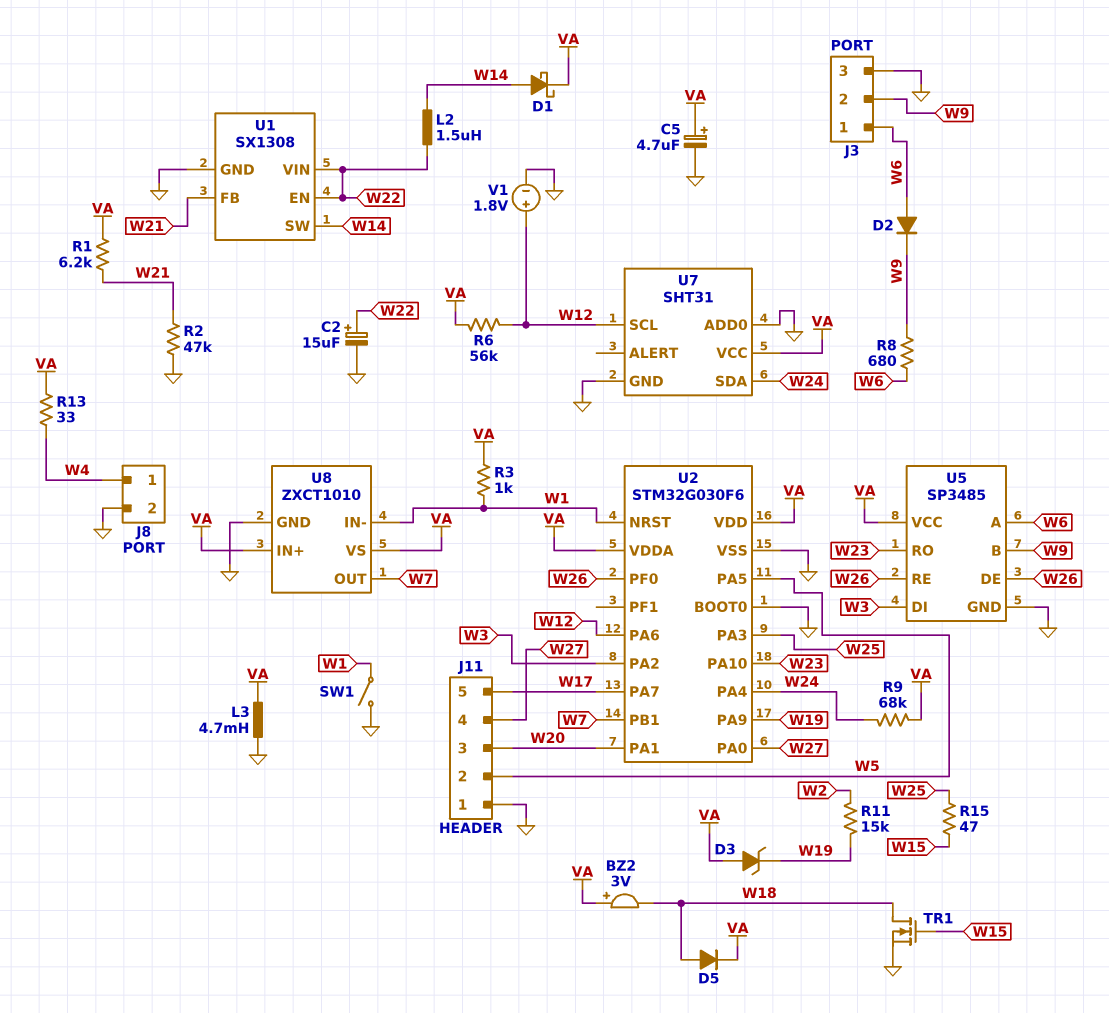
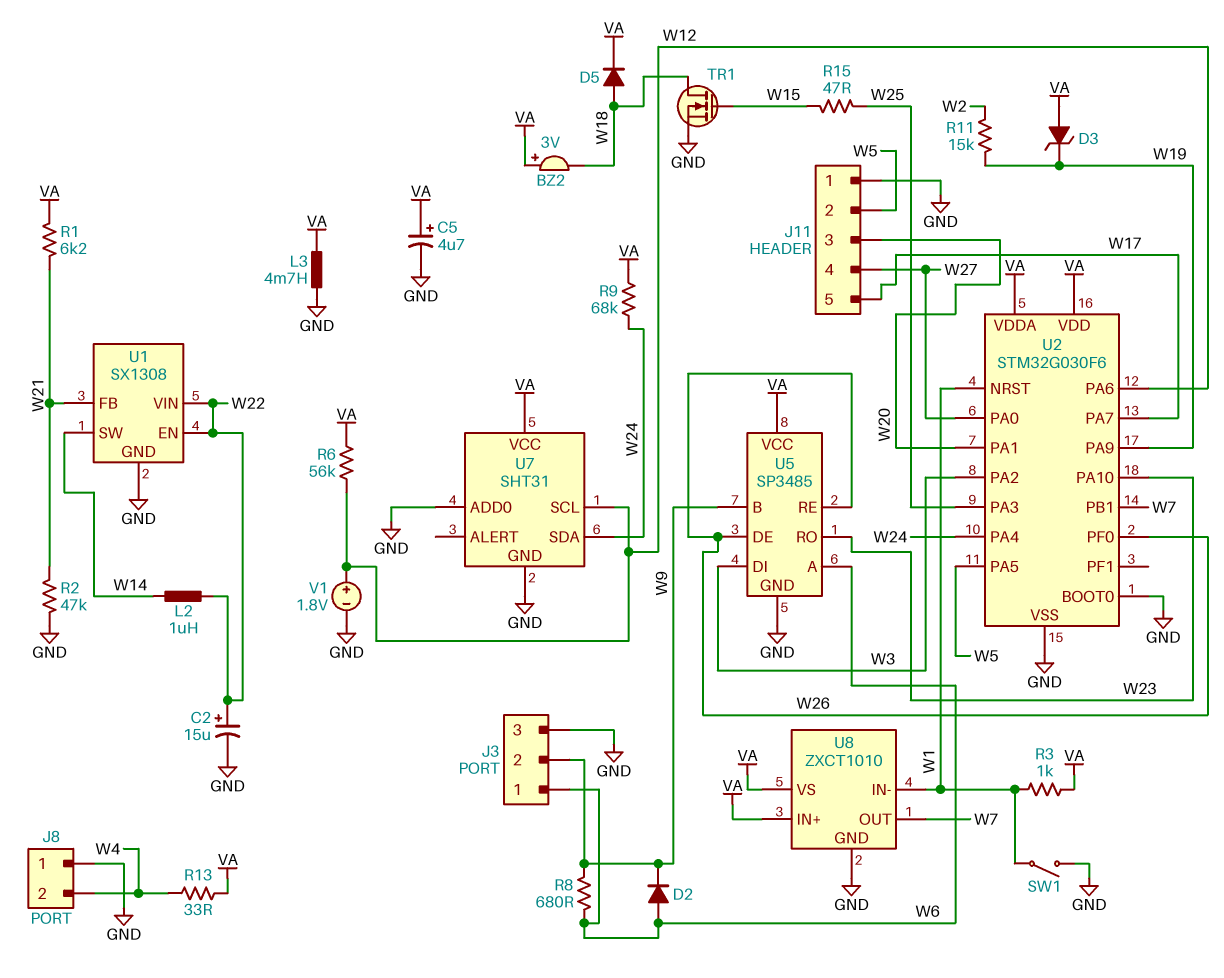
D1: schottky (A W14, K VA) -> none
J8 pin 1: W4 -> GND
J8 pin 2: GND -> W4
L2: 1.5uH (W14, W22) -> 1uH (W14, W22)

